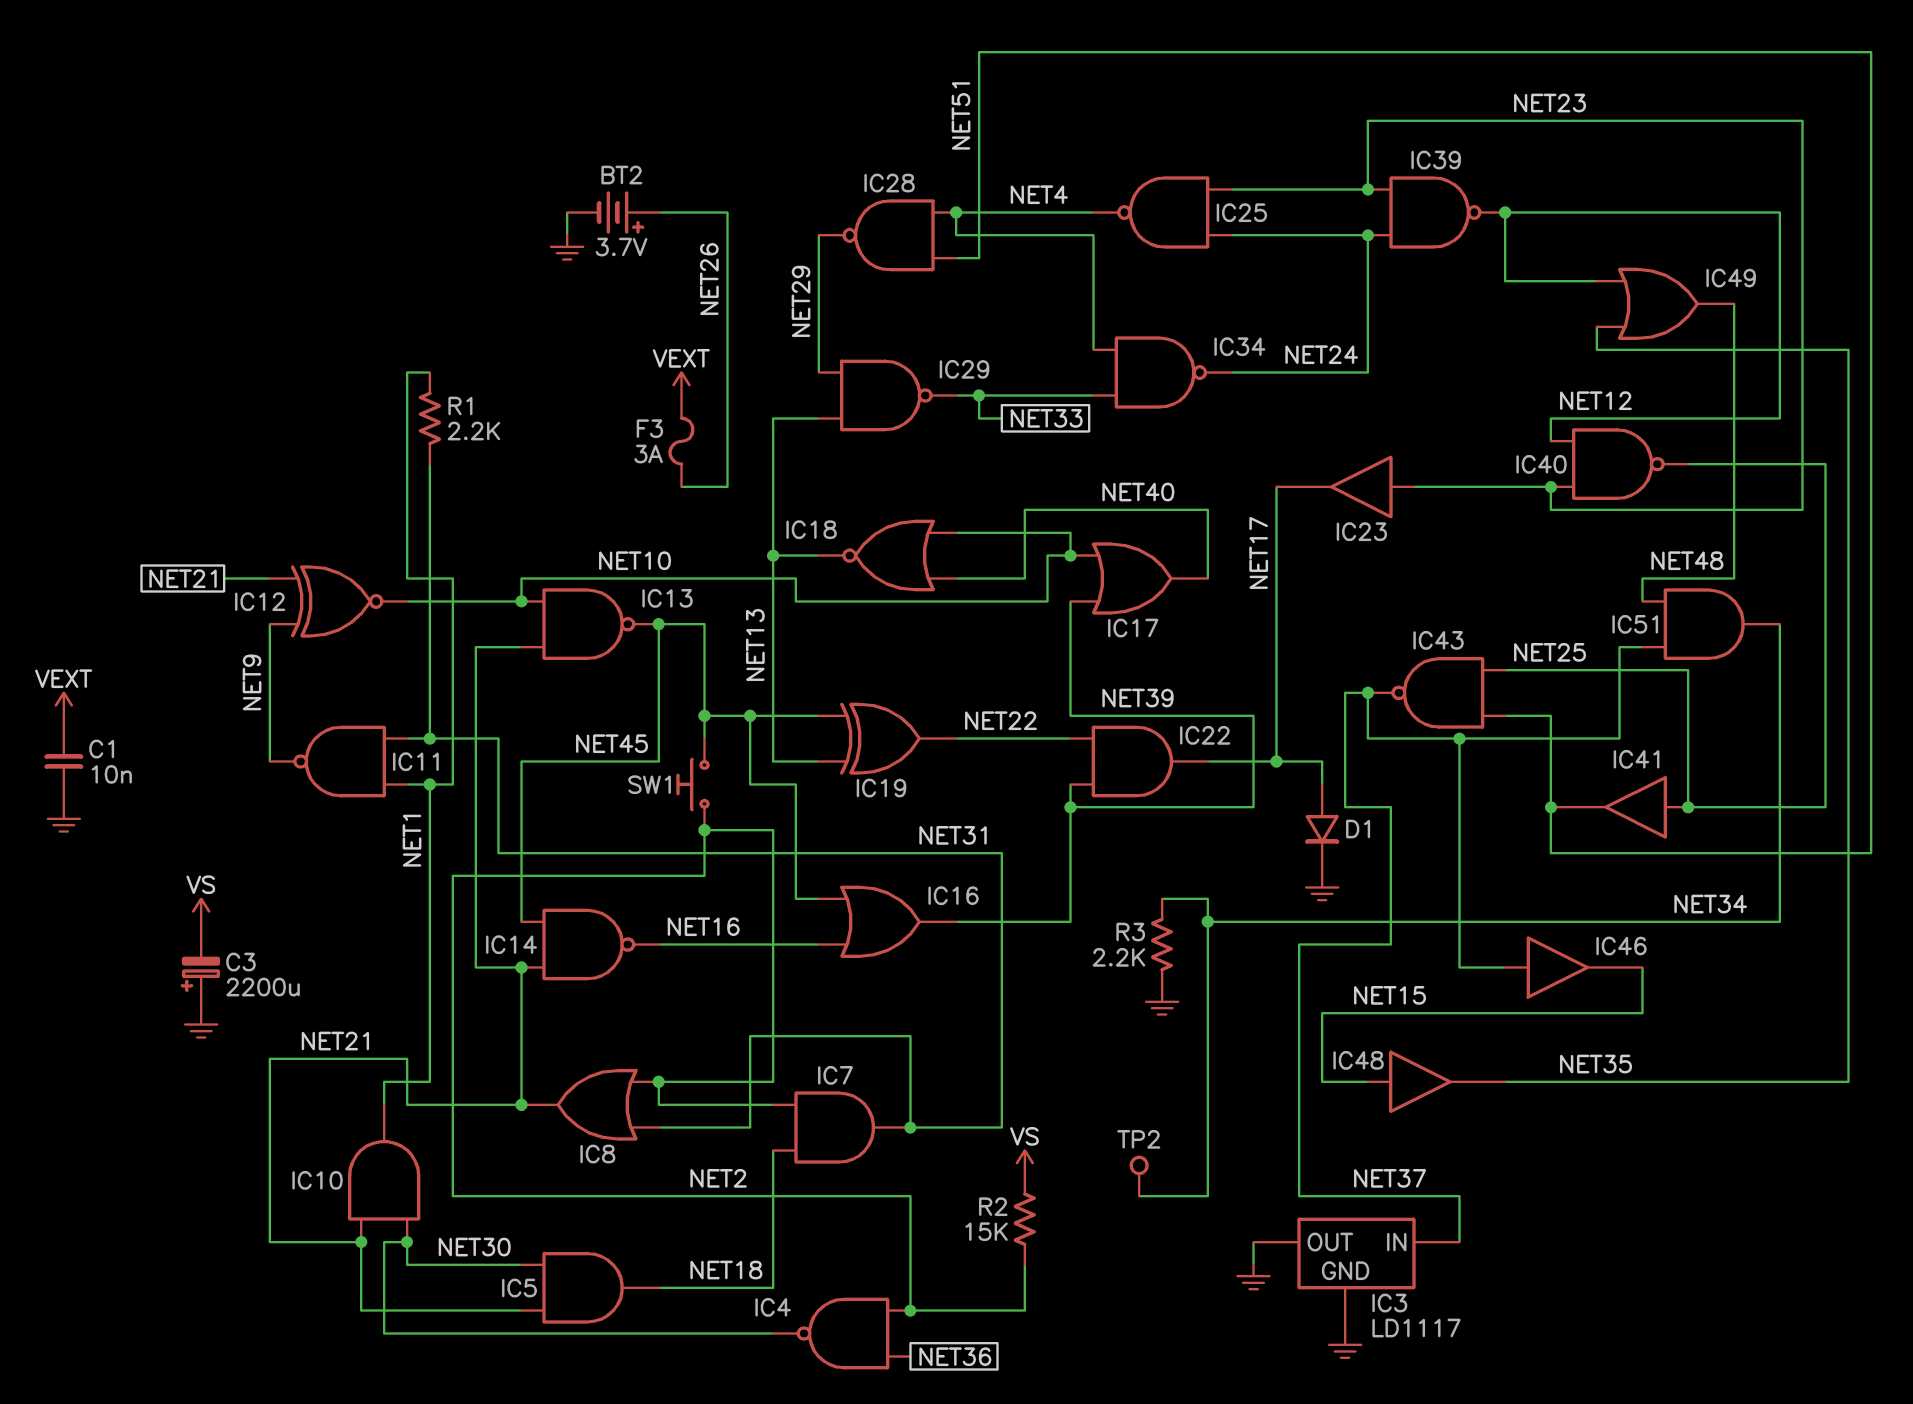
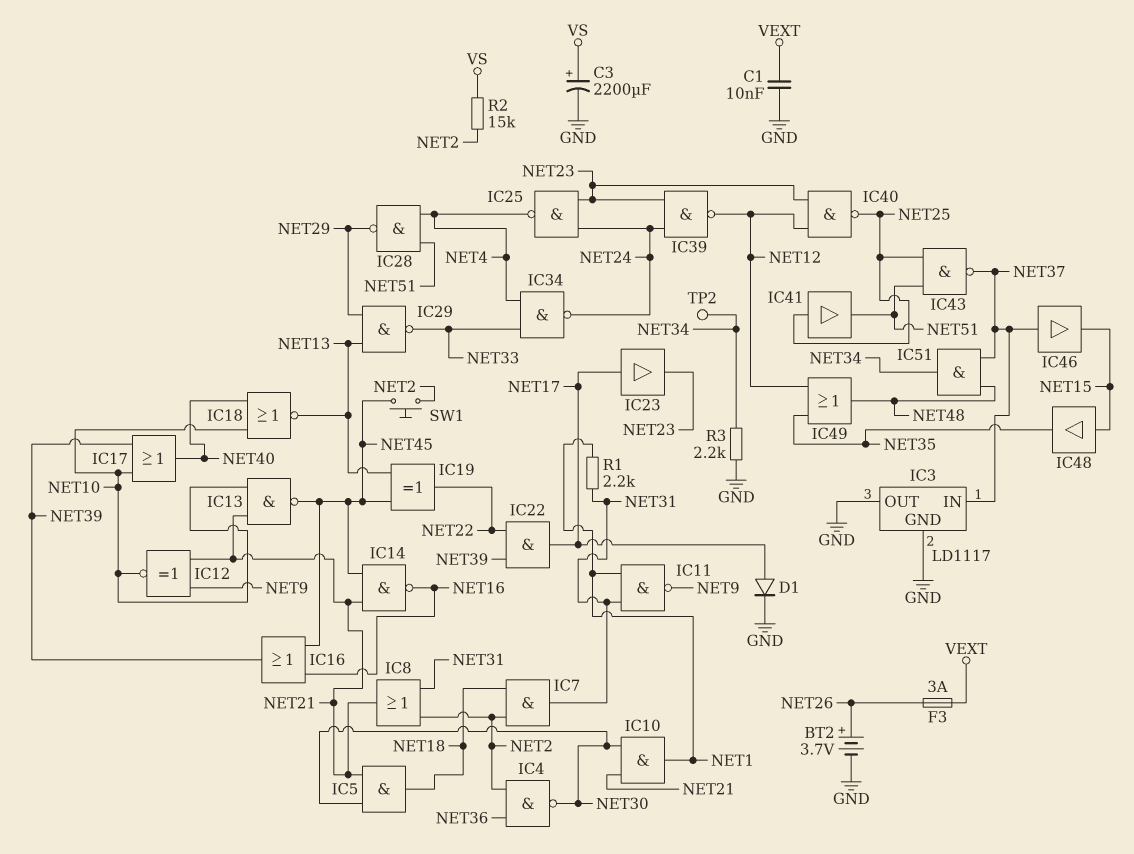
C3: 2200uF (plus GND, minus VS) -> 2200uF (plus VS, minus GND)
IC23: buffer (in NET23, out NET17) -> buffer (in NET17, out NET23)

